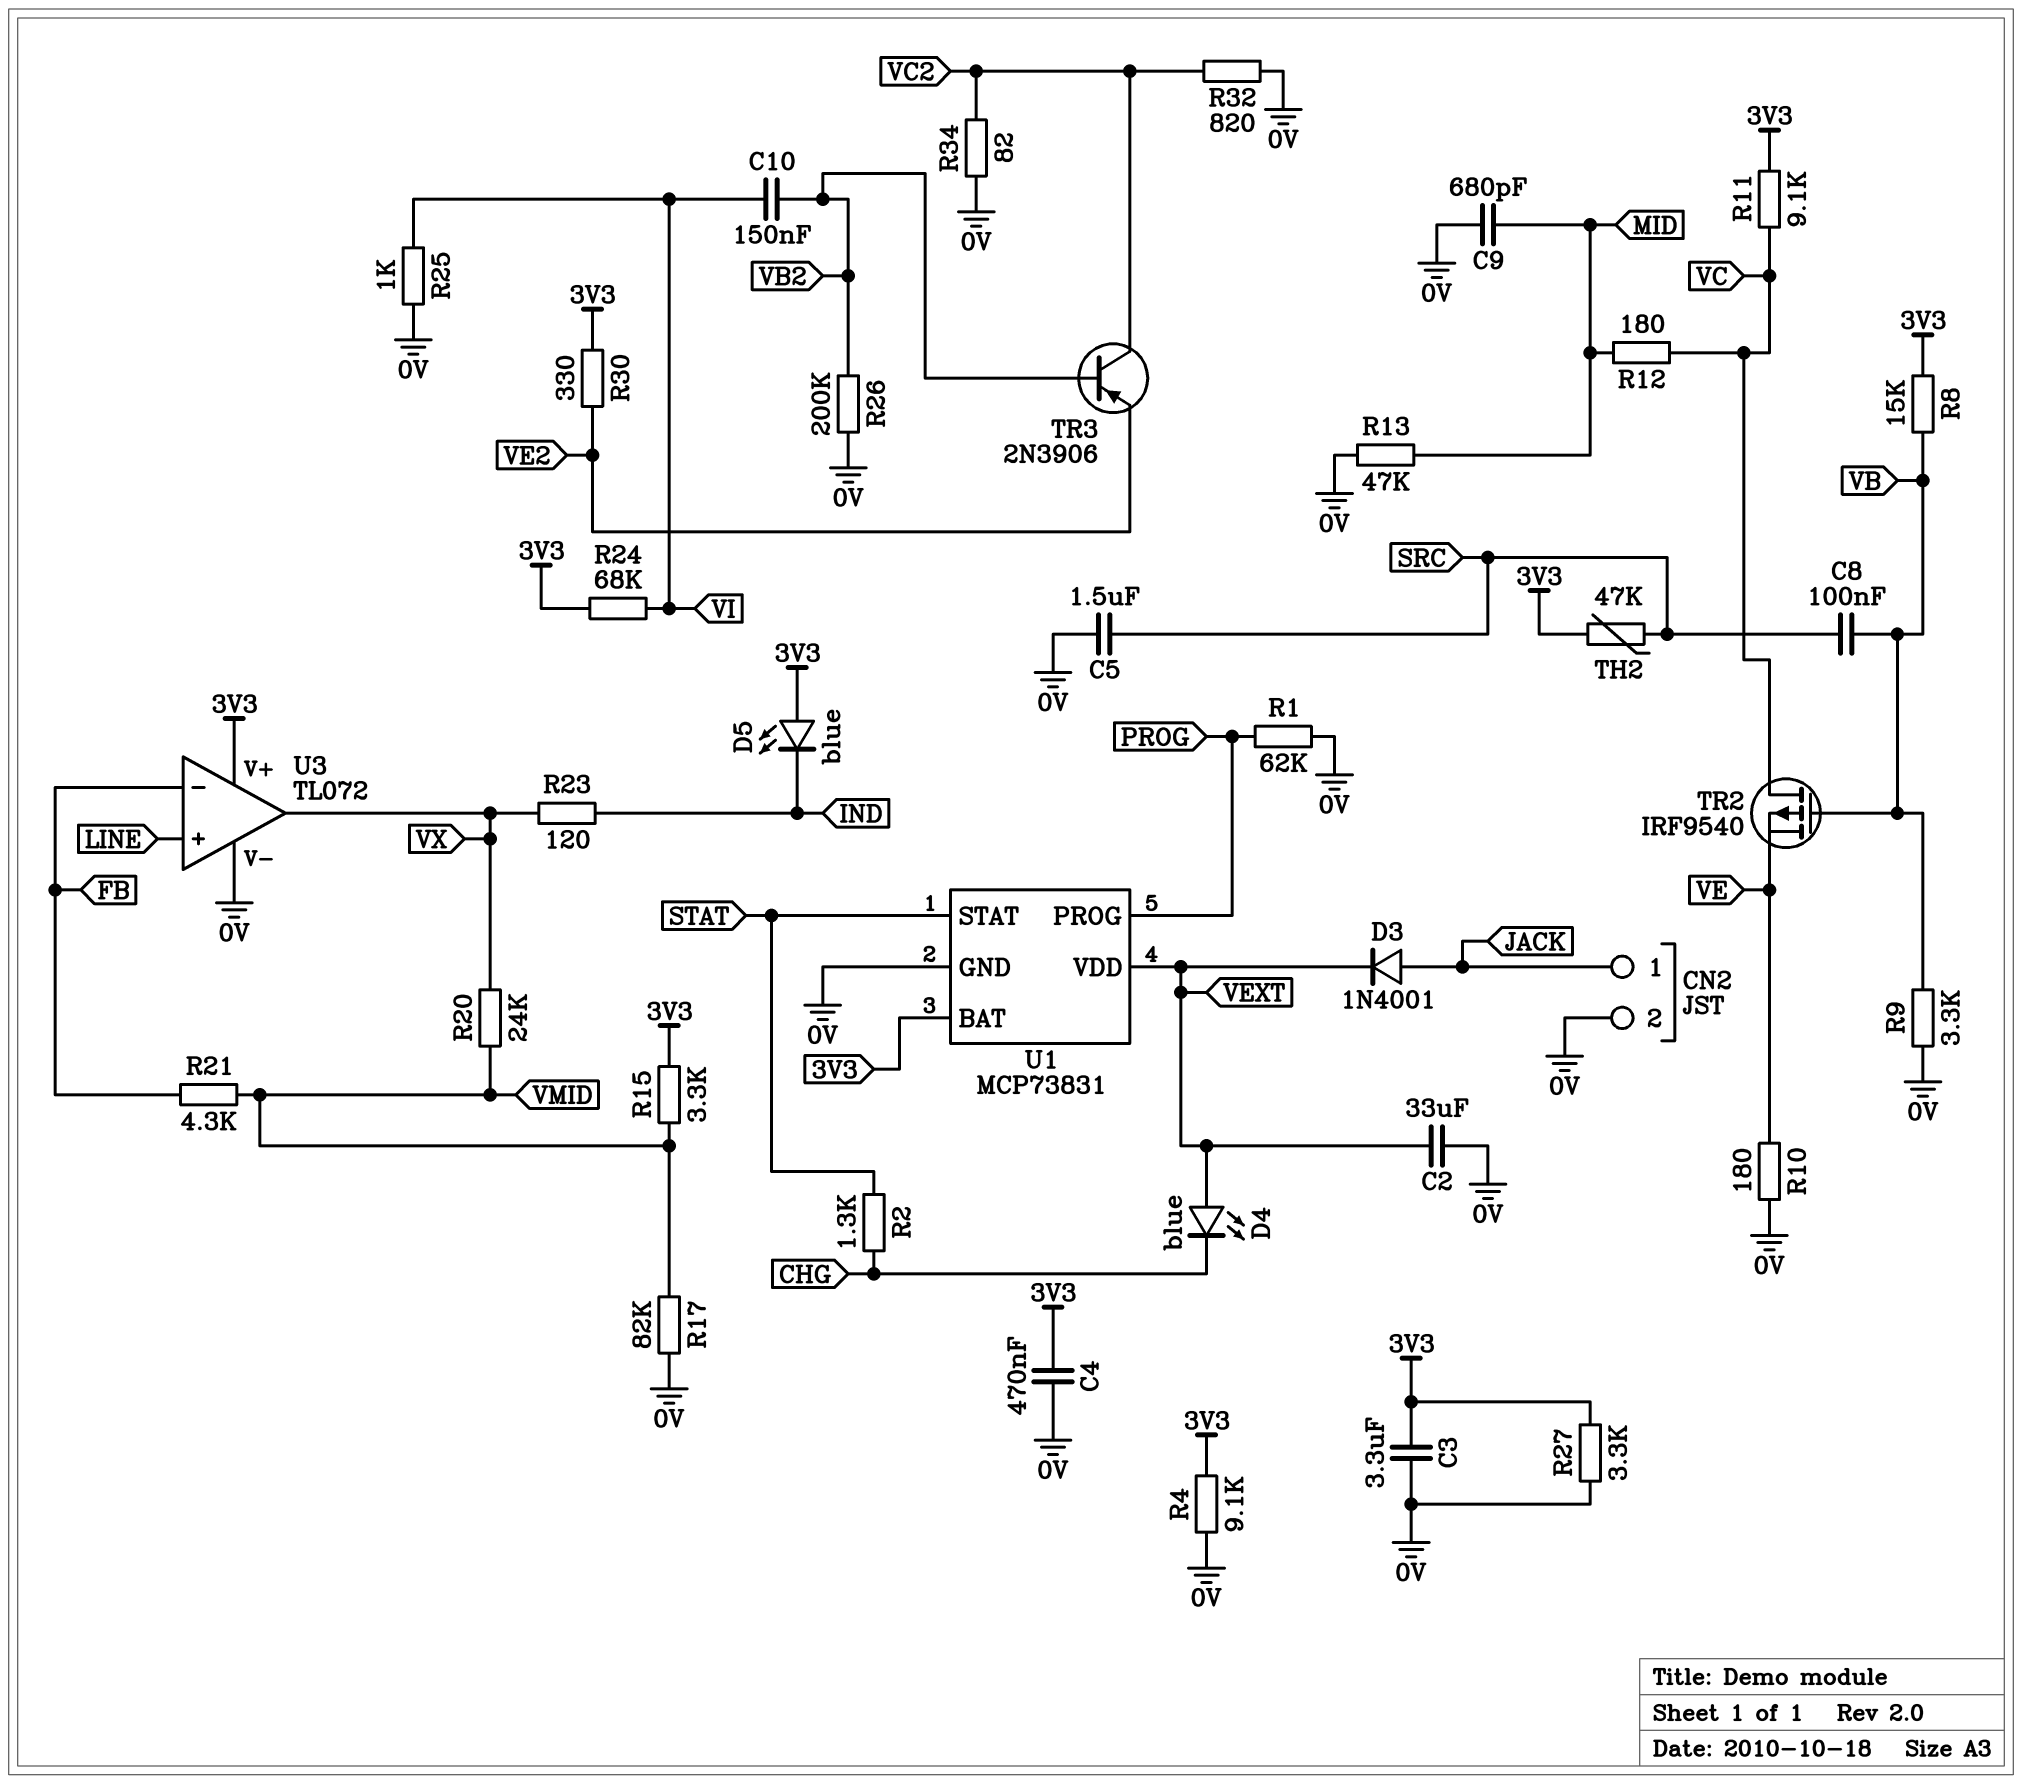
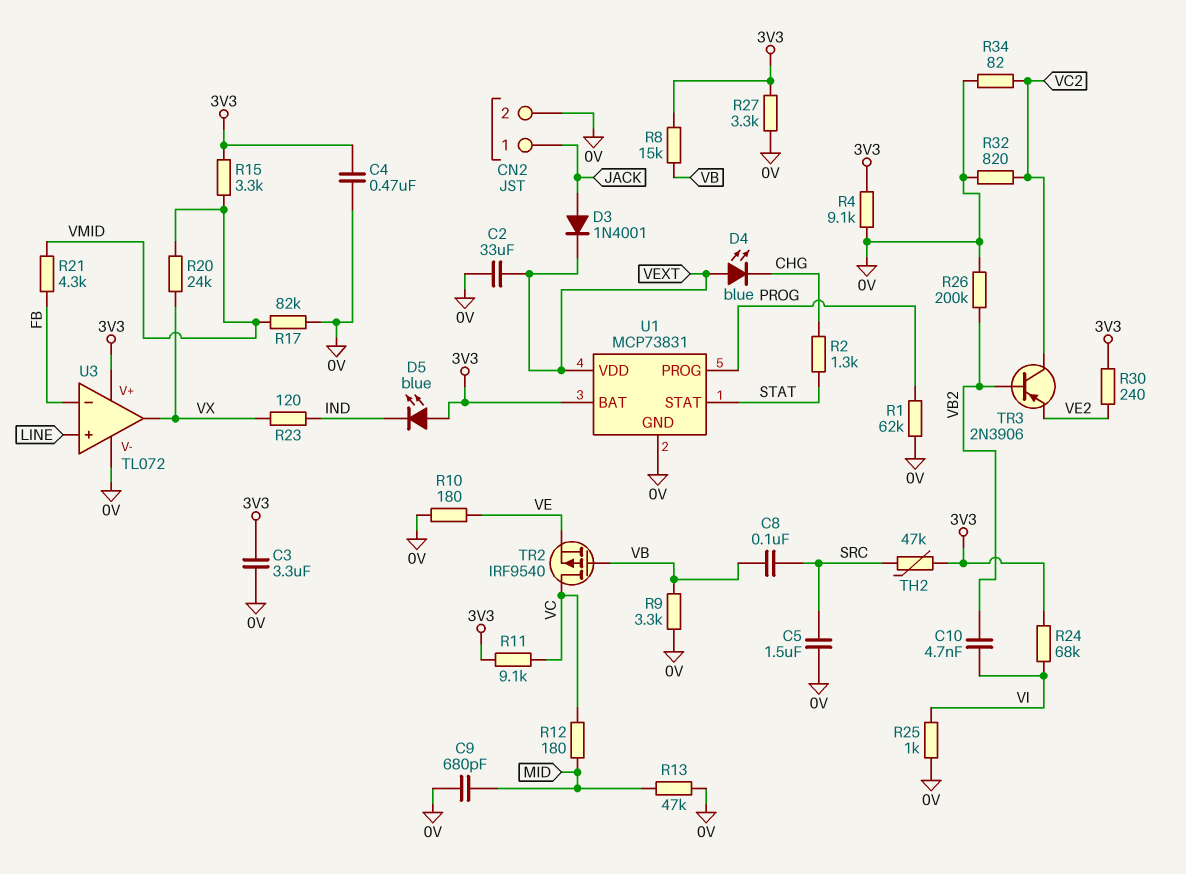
C10: 150nF (VB2, VI) -> 4.7nF (VB2, VI)
R30: 330 (3V3, VE2) -> 240 (3V3, VE2)

